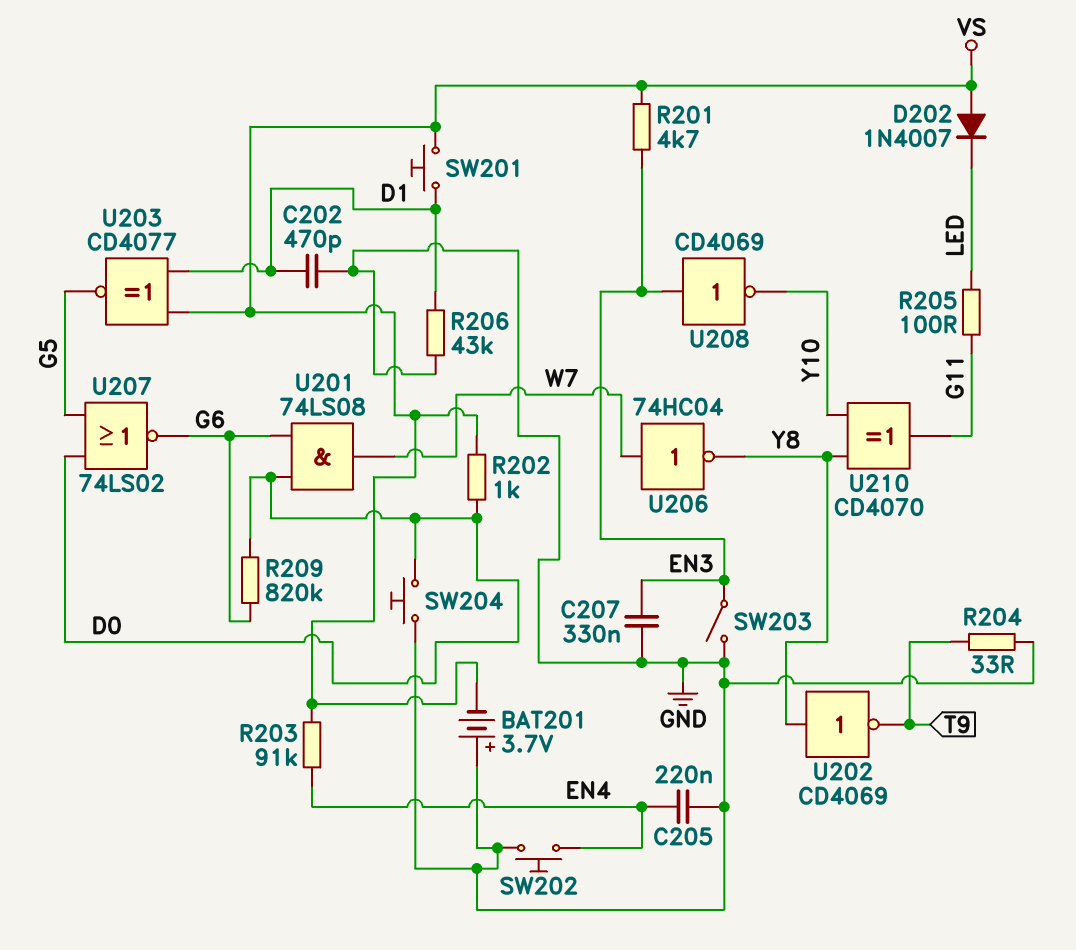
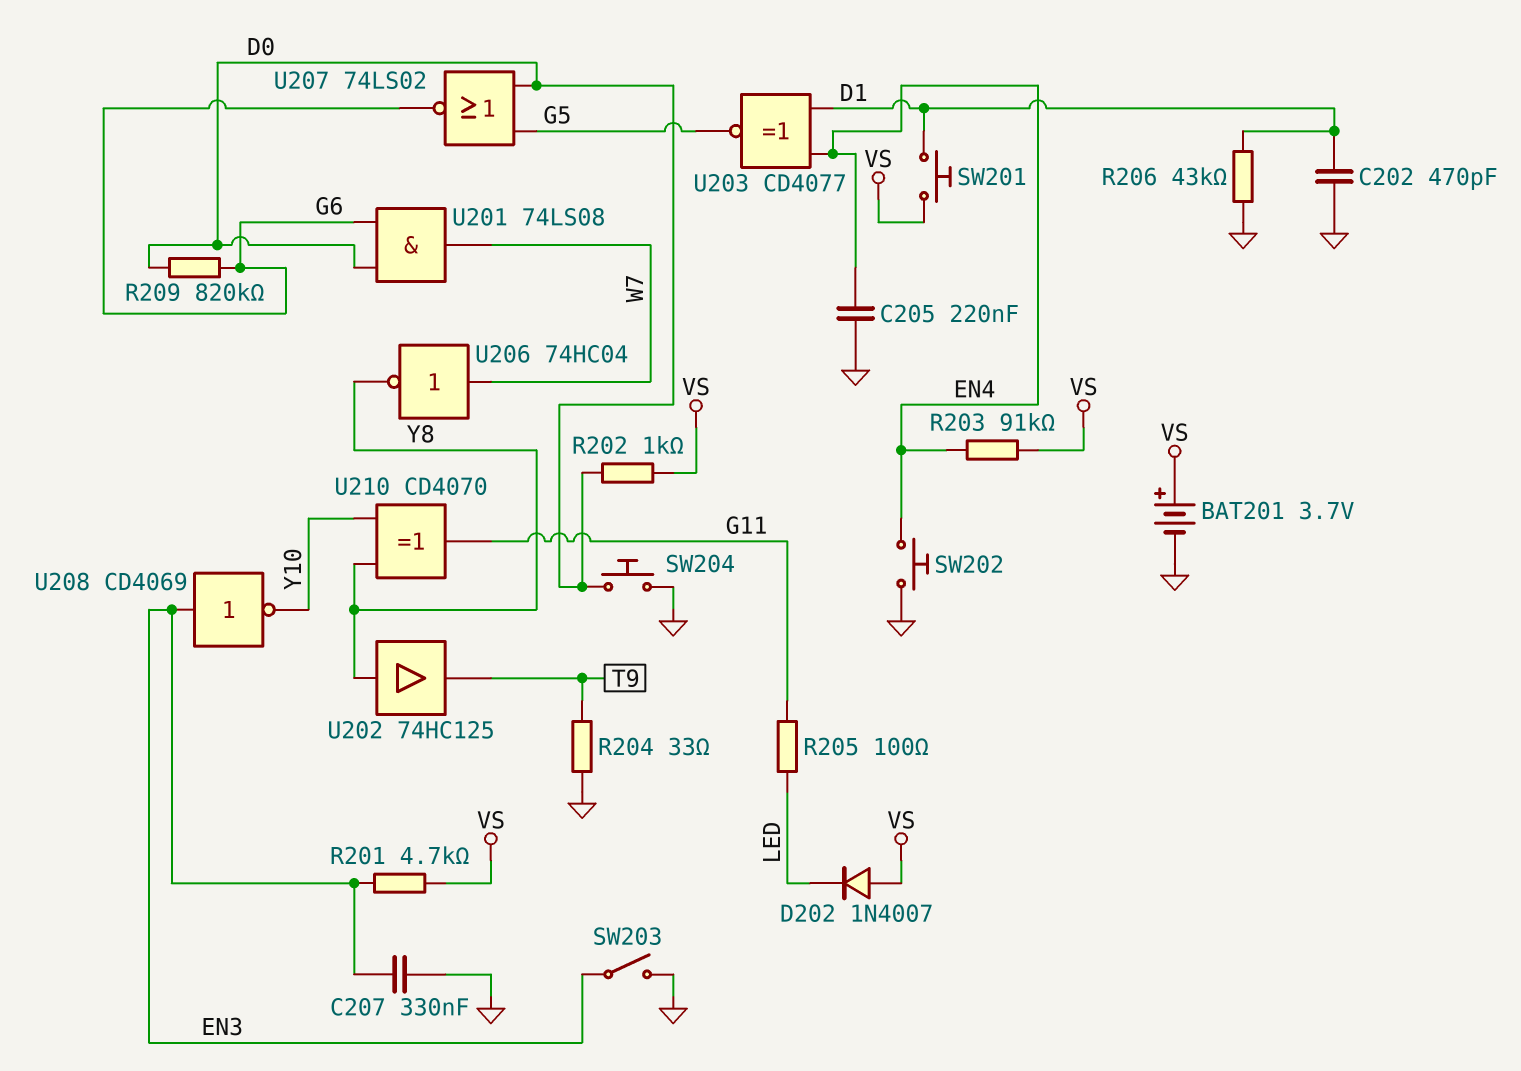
BAT201: 3.7V (plus GND, minus VS) -> 3.7V (plus VS, minus GND)
U202: NOT CD4069 (in Y8, out T9) -> buffer 74HC125 (in Y8, out T9)
U203: XNOR CD4077 (in D1, in VS, out G5) -> XNOR CD4077 (in D1, in EN4, out G5)

